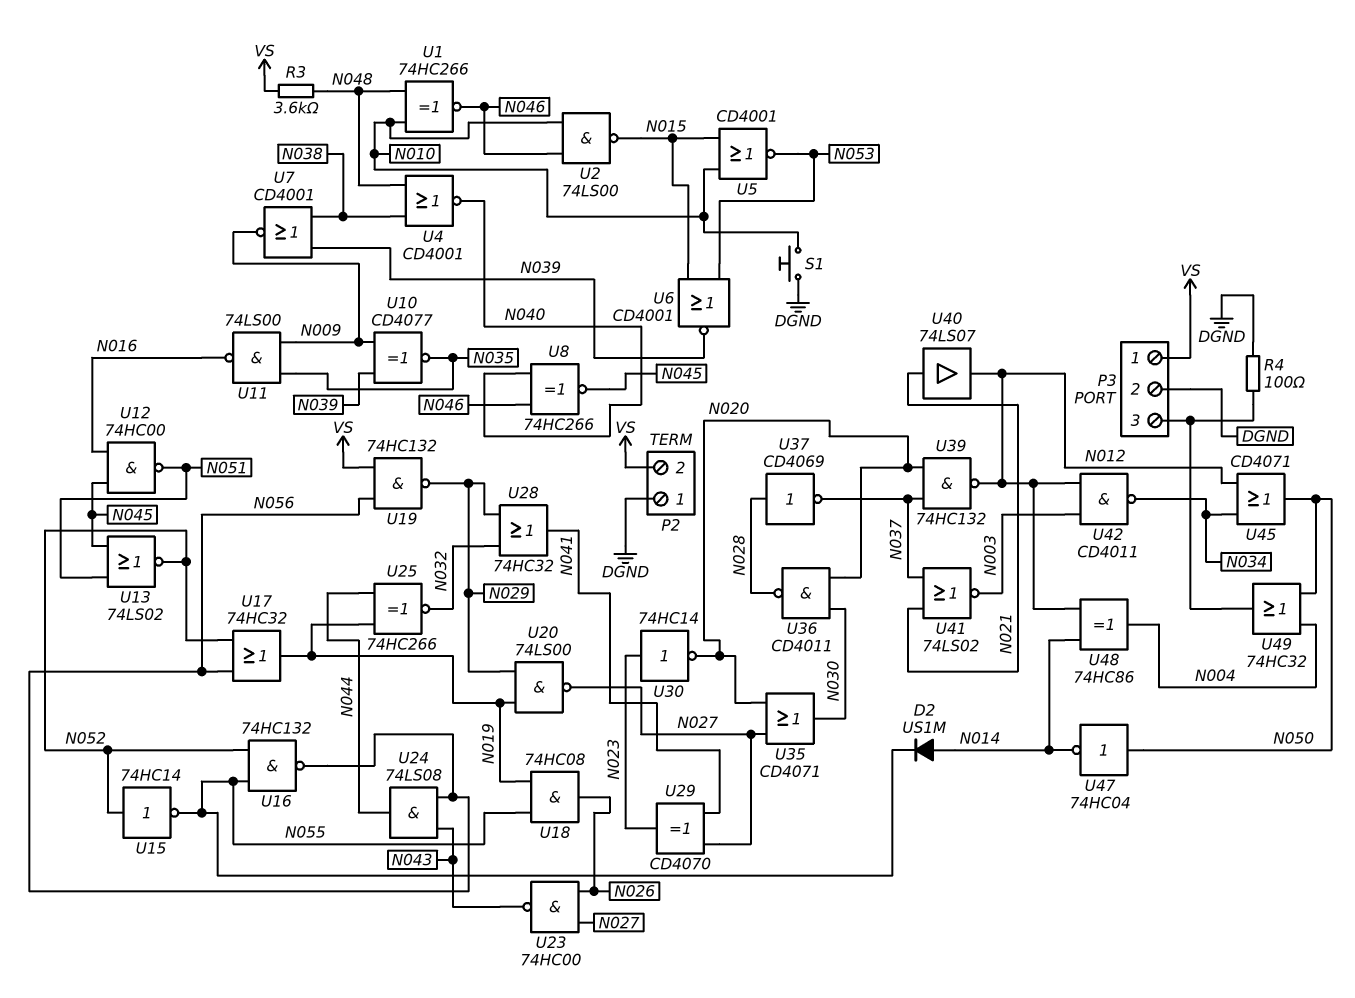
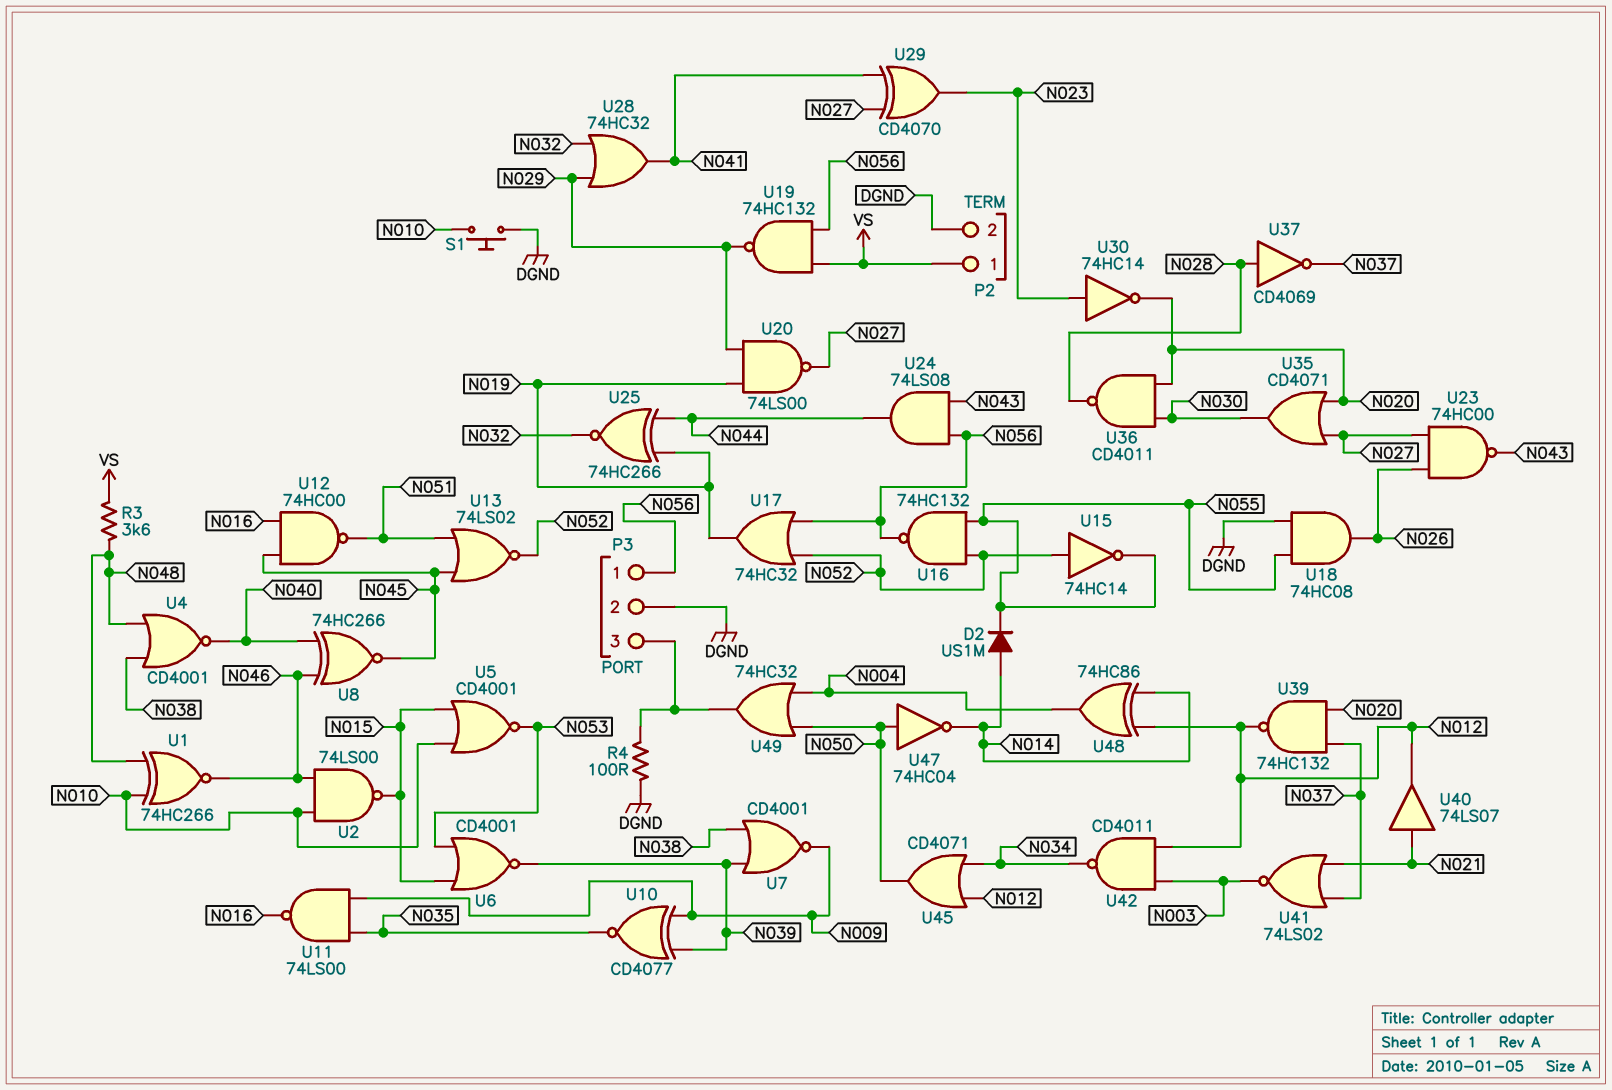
P2 pin 1: DGND -> VS
P2 pin 2: VS -> DGND
P3 pin 1: VS -> N056
U18: AND 74HC08 (in N019, in N055, out N026) -> AND 74HC08 (in DGND, in N055, out N026)

